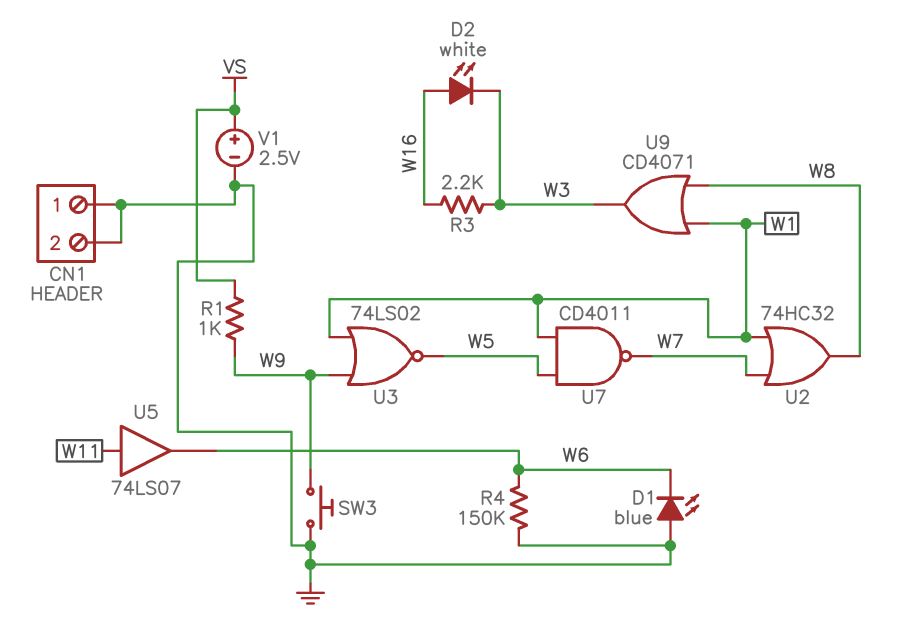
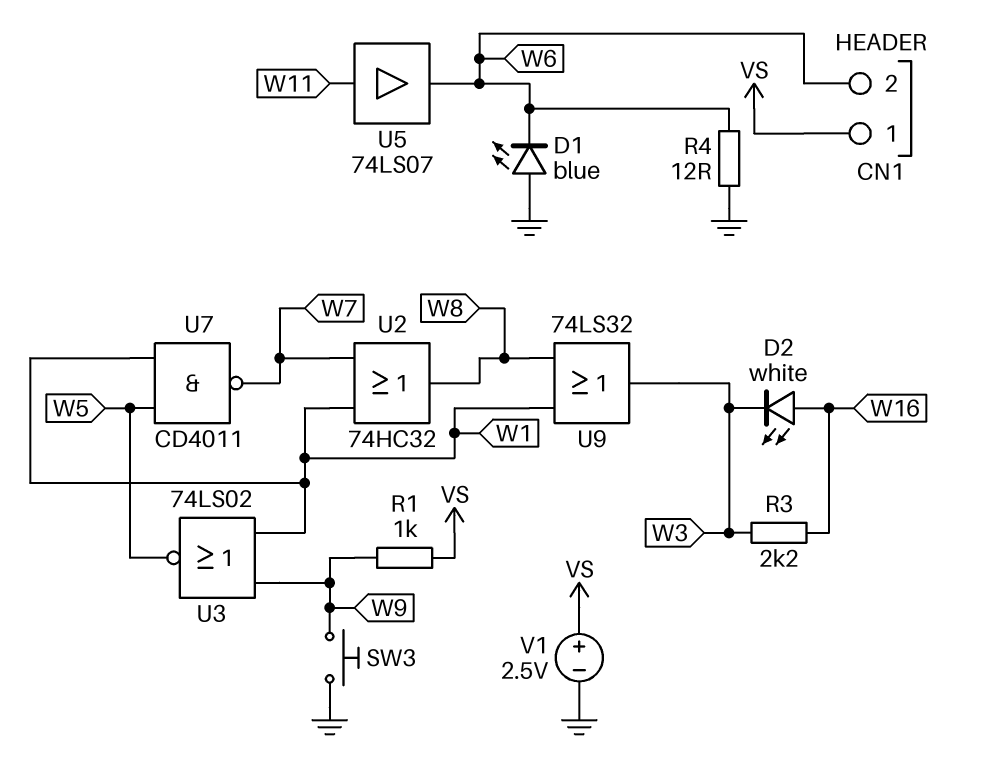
CN1 pin 1: GND -> VS
CN1 pin 2: GND -> W6
R4: 150k (GND, W6) -> 12 (GND, W6)
U9: OR CD4071 (in W1, in W8, out W3) -> OR 74LS32 (in W1, in W8, out W3)

